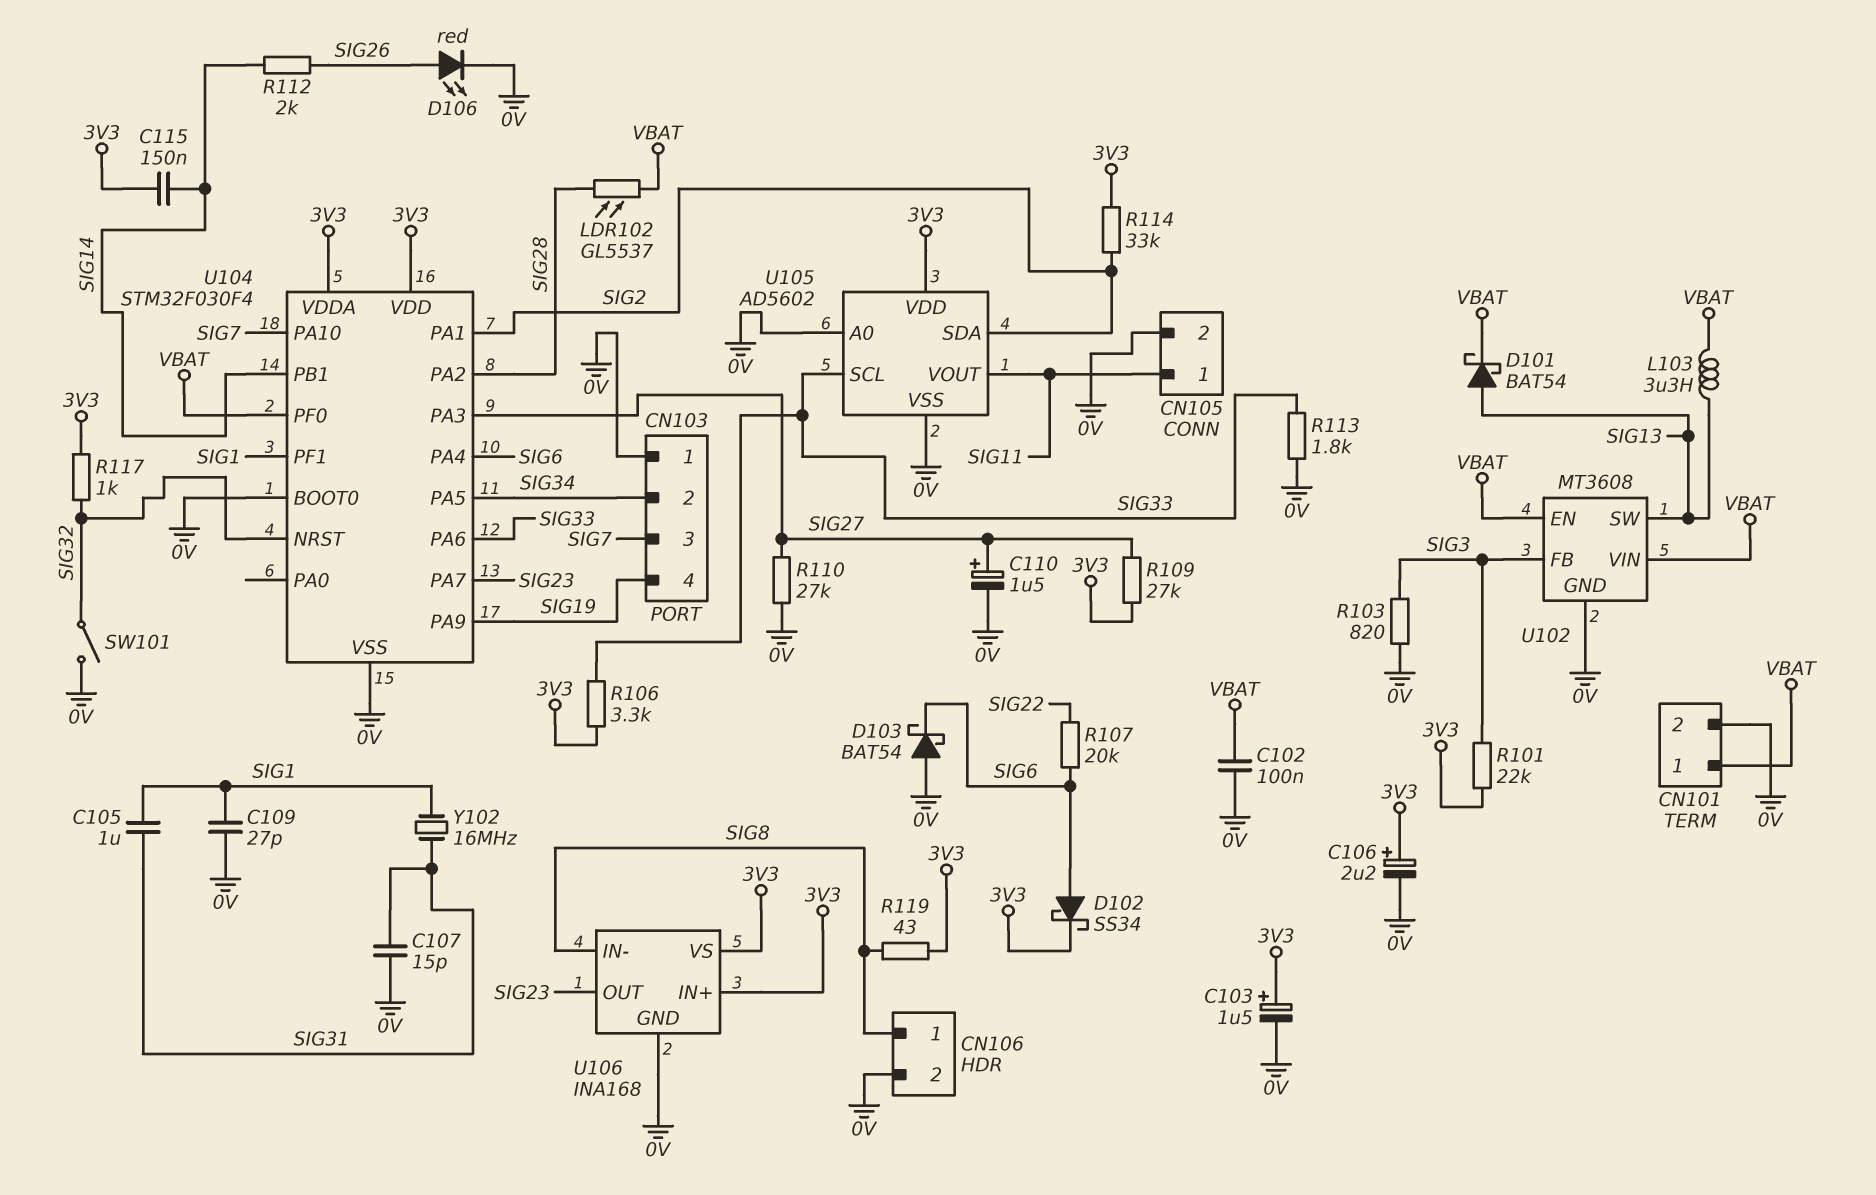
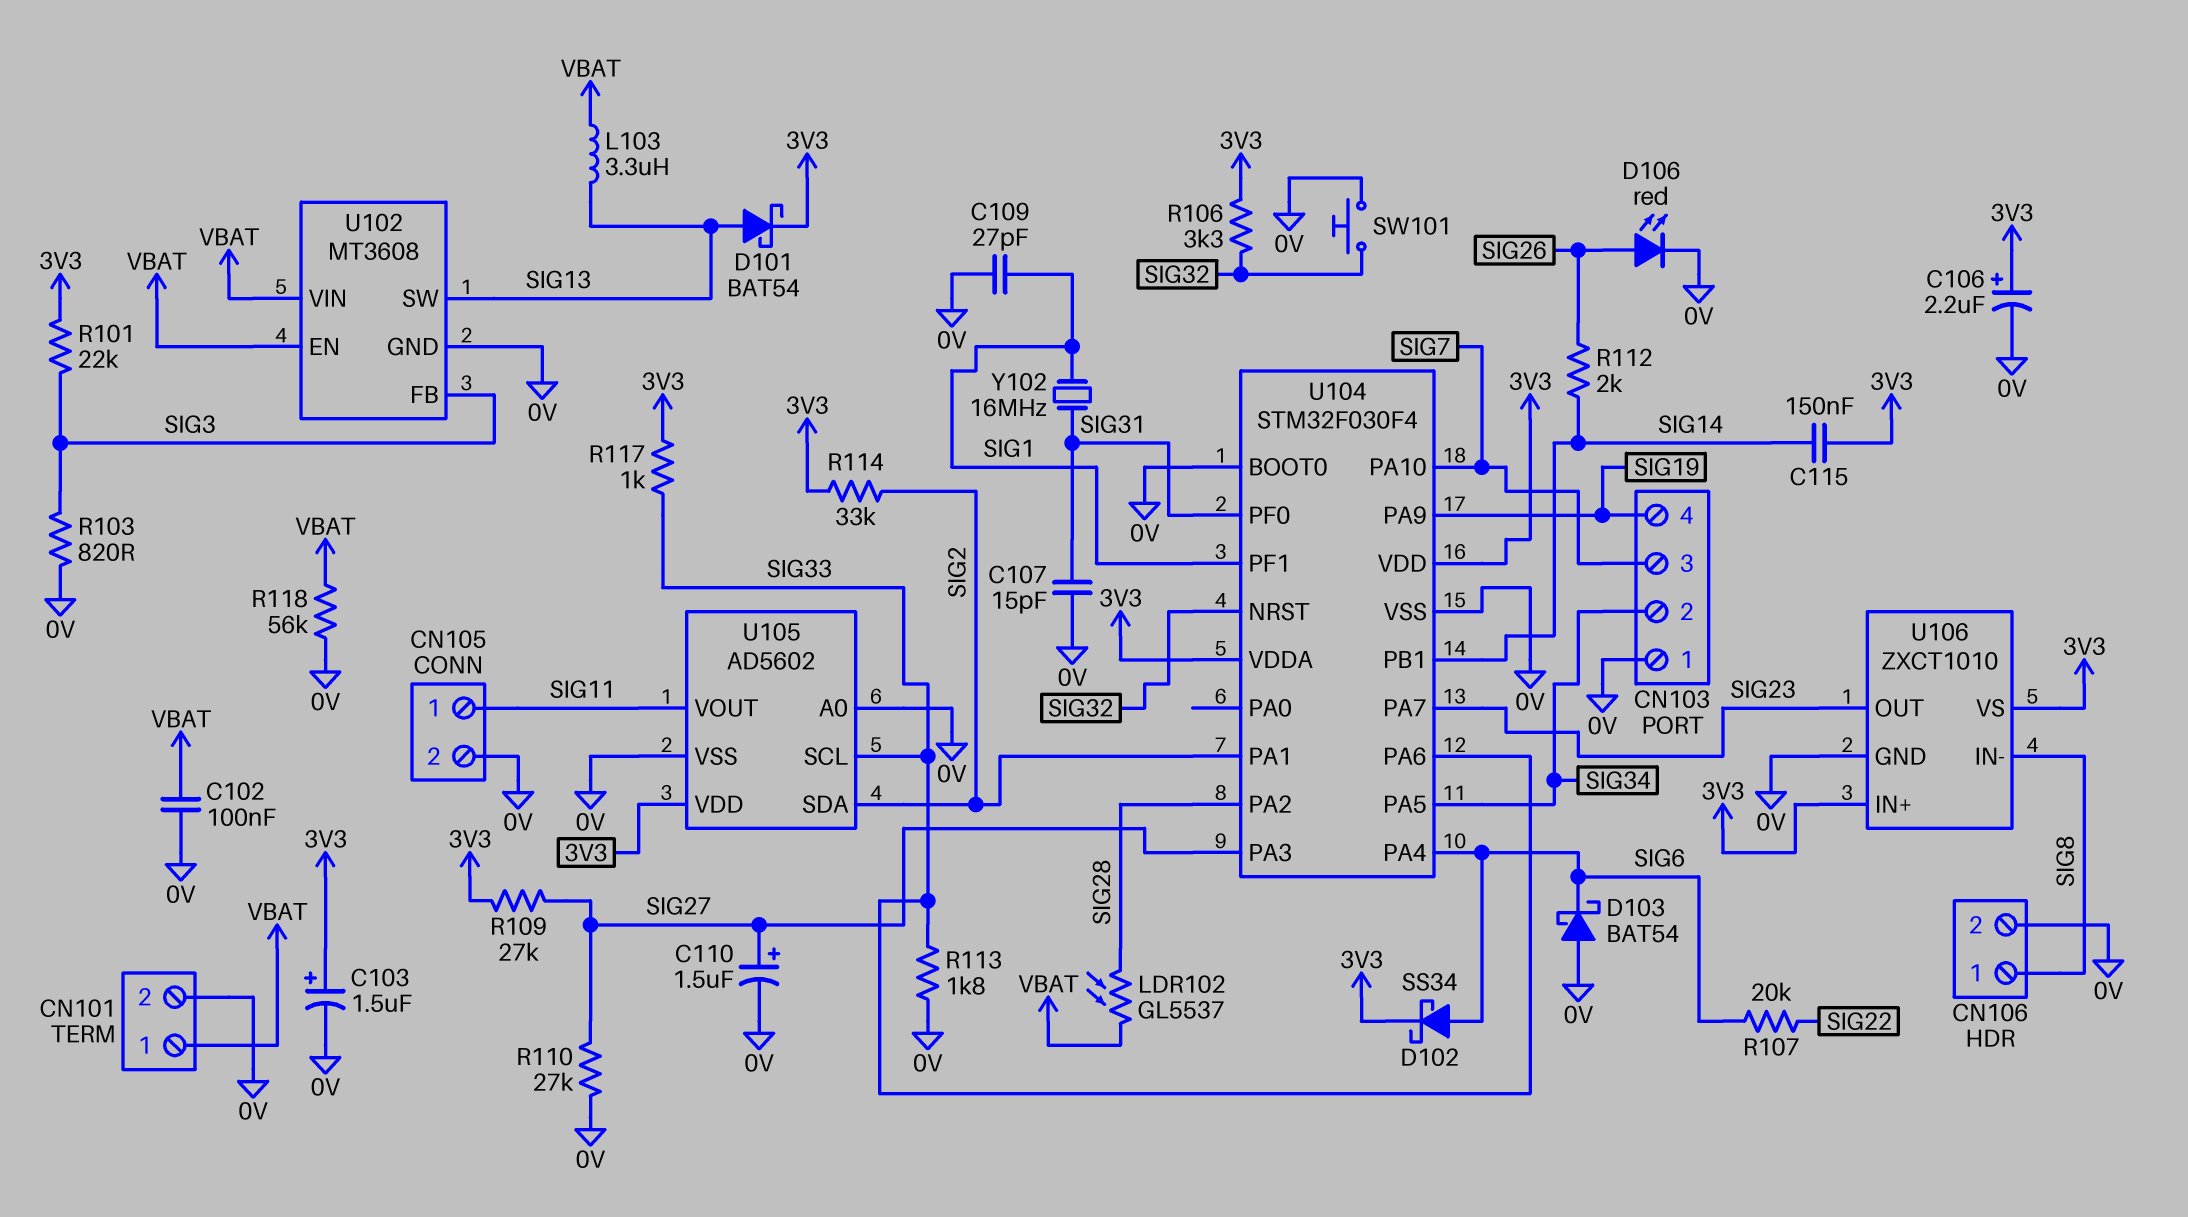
C105: 1uF (SIG1, SIG31) -> none
D101: schottky BAT54 (A SIG13, K VBAT) -> schottky BAT54 (A SIG13, K 3V3)
R106: 3.3k (3V3, SIG33) -> 3.3k (3V3, SIG32)
R117: 1k (3V3, SIG32) -> 1k (3V3, SIG33)
R118: none -> 56k (0V, VBAT)
R119: 43 (3V3, SIG8) -> none
SW101: switch (0V, SIG32) -> button (0V, SIG32)
U104 pin PF0: VBAT -> SIG31
U106: INA168 -> ZXCT1010

